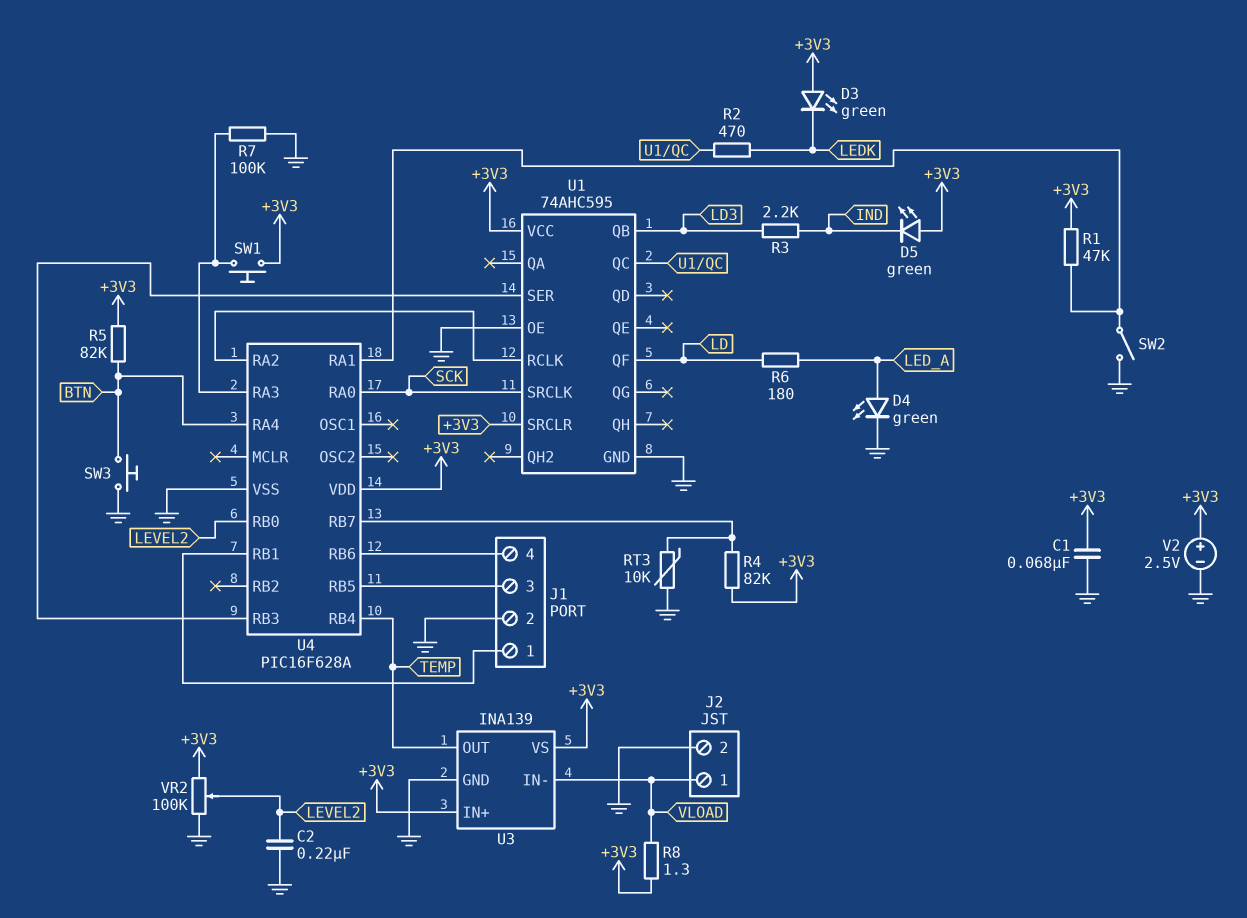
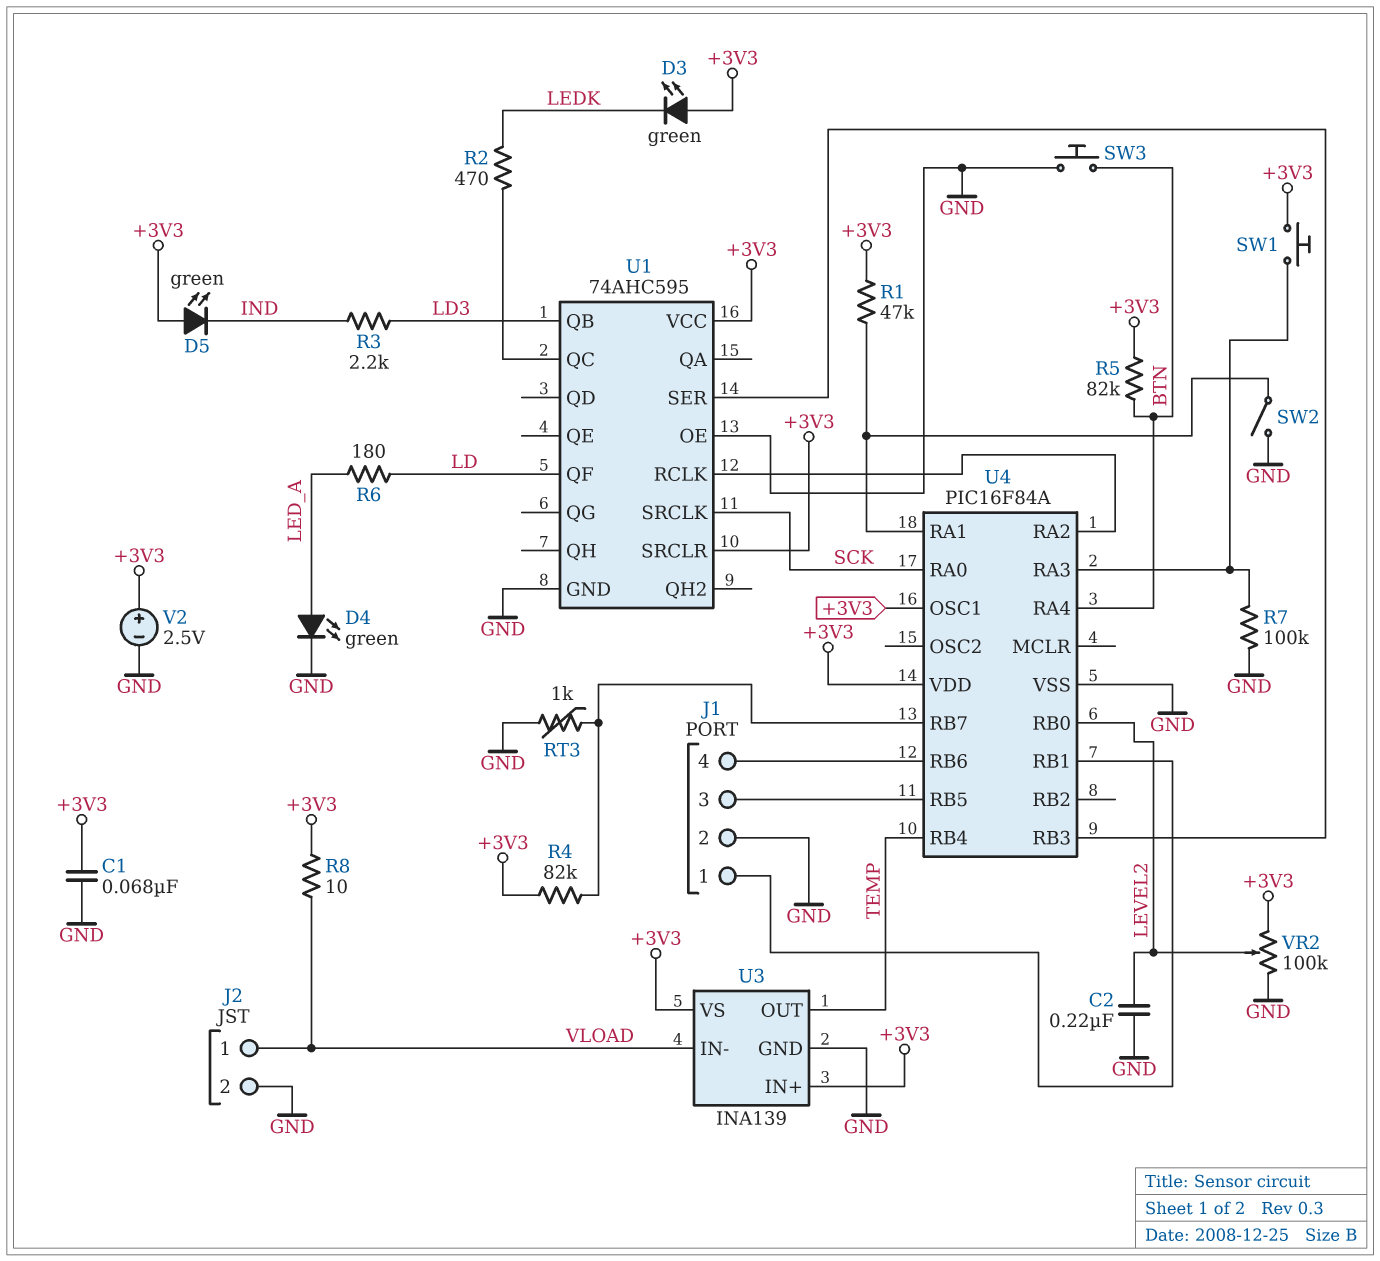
R8: 1.3 (+3V3, VLOAD) -> 10 (+3V3, VLOAD)
RT3: 10k (GND, U4/RB7) -> 1k (GND, U4/RB7)
U4: PIC16F628A -> PIC16F84A
U4 pin OSC1: none -> +3V3

